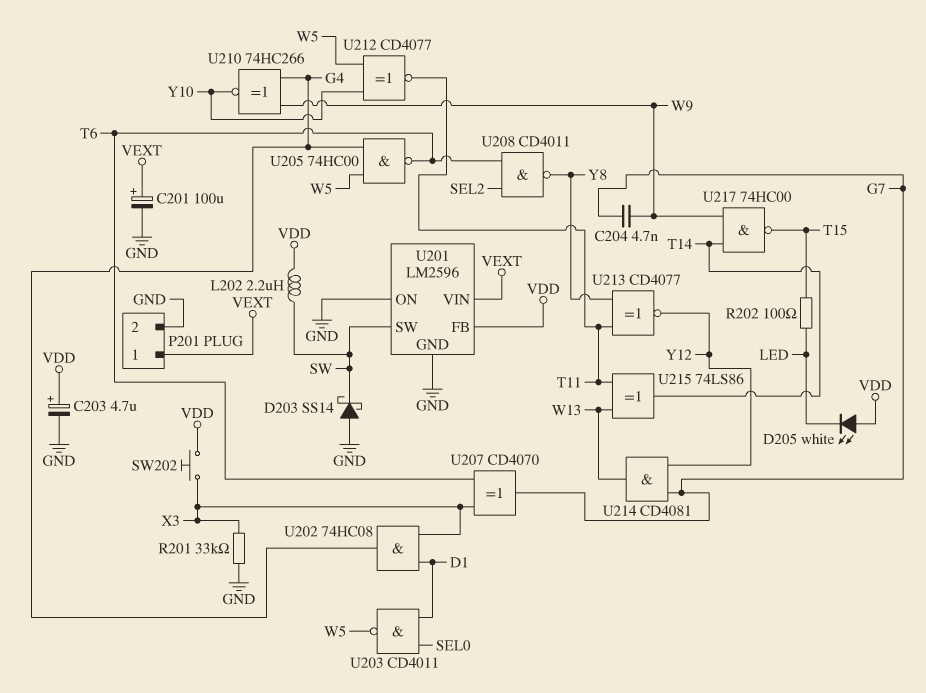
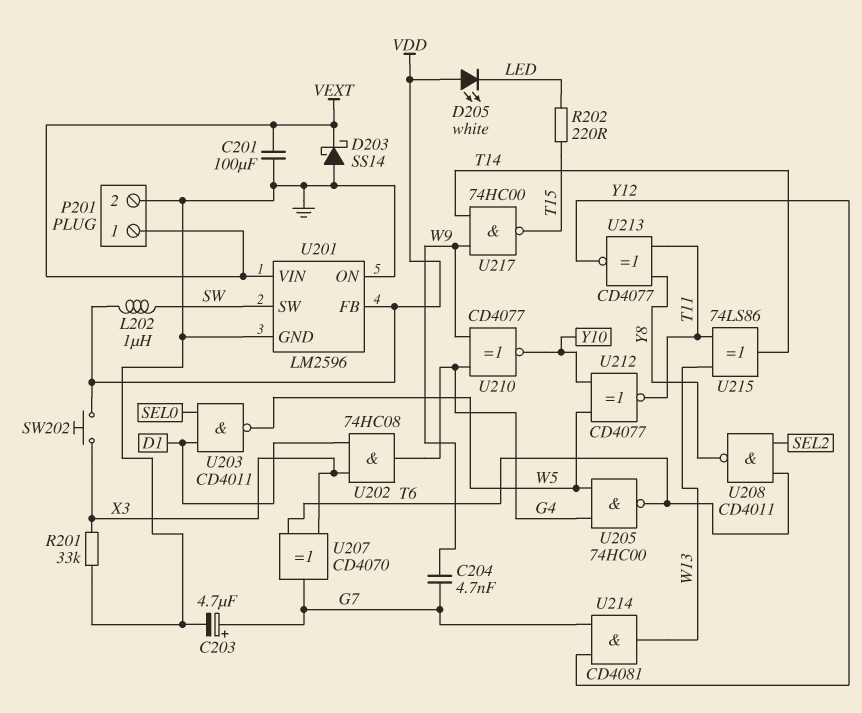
C201: 100uF (plus VEXT, minus GND) -> 100uF (GND, VEXT)
C203: 4.7uF (plus VDD, minus GND) -> 4.7uF (plus G7, minus GND)
D203: schottky SS14 (A GND, K SW) -> schottky SS14 (A GND, K VEXT)
L202: 2.2uH (SW, VDD) -> 1uH (SW, VDD)
R202: 100 (LED, T15) -> 220 (LED, T15)
U210: XNOR 74HC266 (in G4, in W9, out Y10) -> XNOR CD4077 (in G4, in W9, out Y10)

